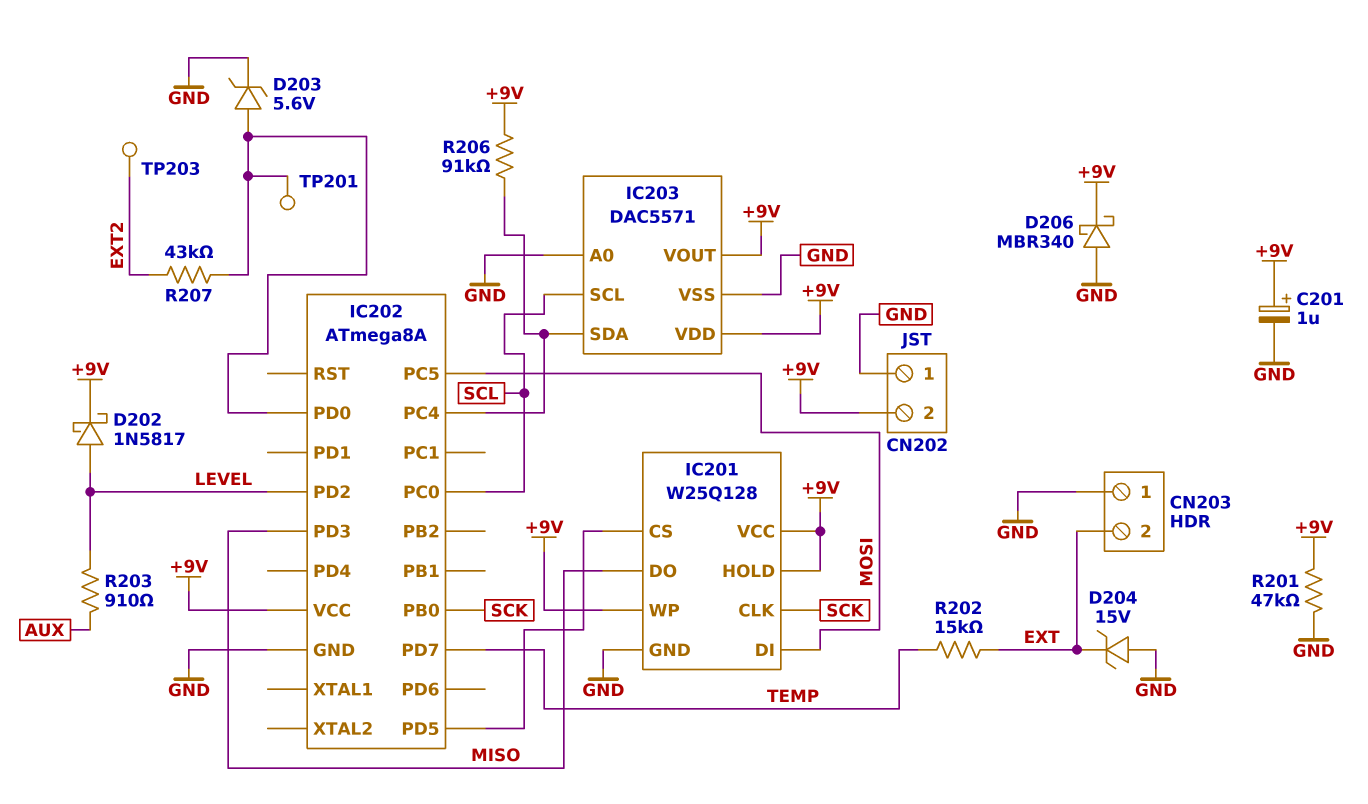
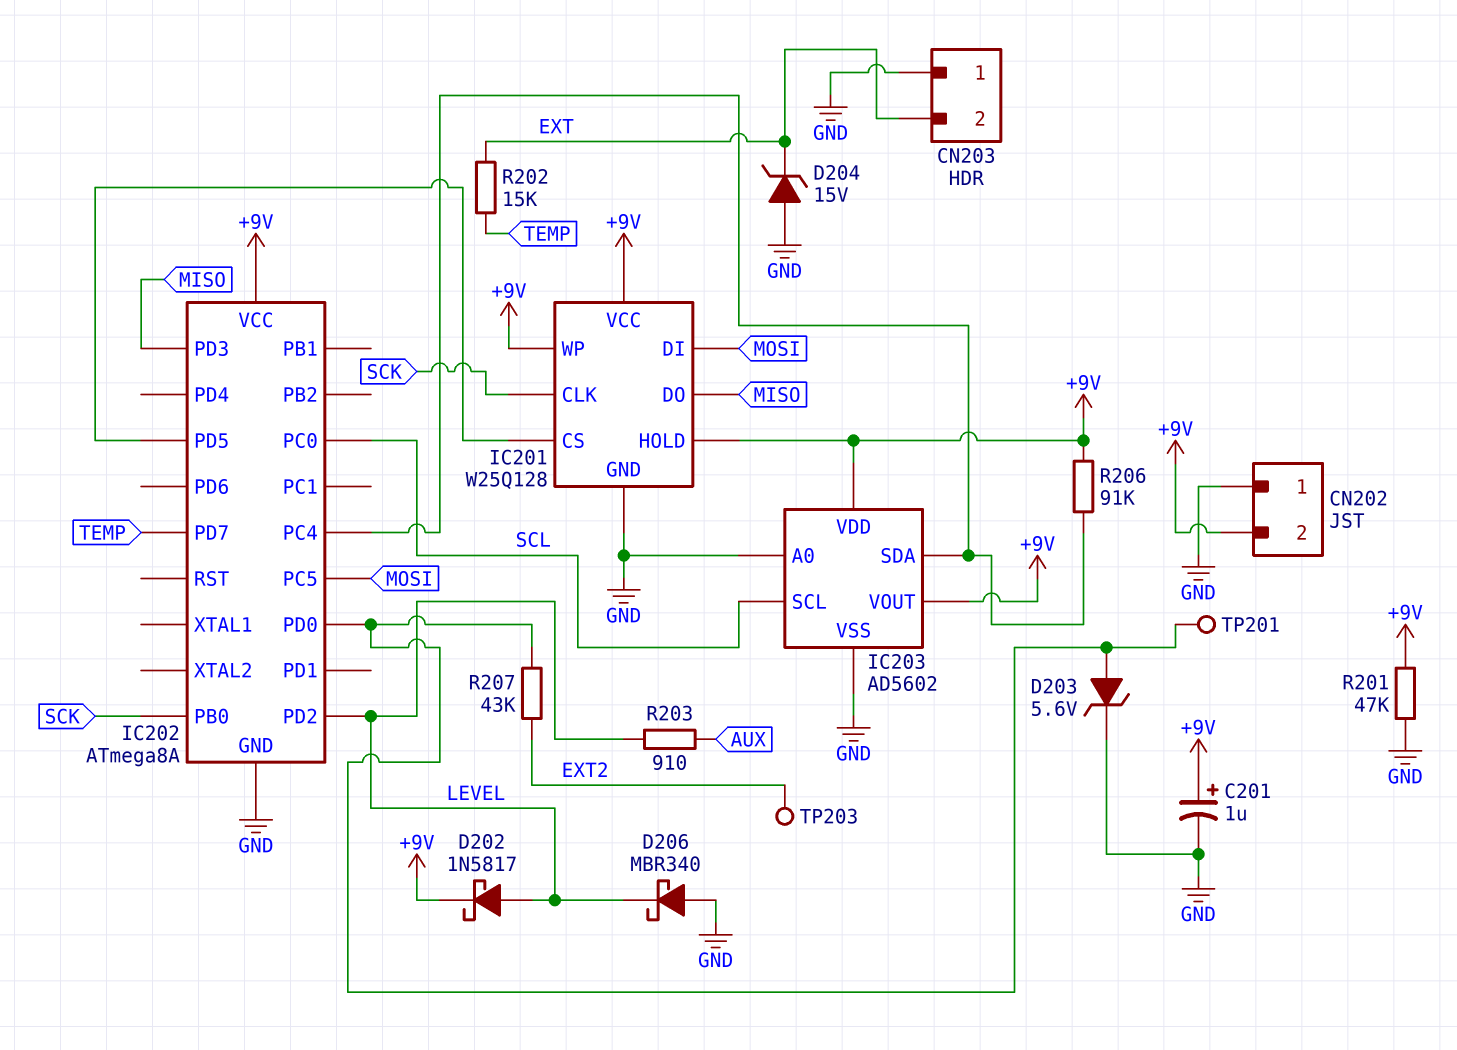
D206: schottky MBR340 (A GND, K +9V) -> schottky MBR340 (A GND, K LEVEL)
IC203: DAC5571 -> AD5602

